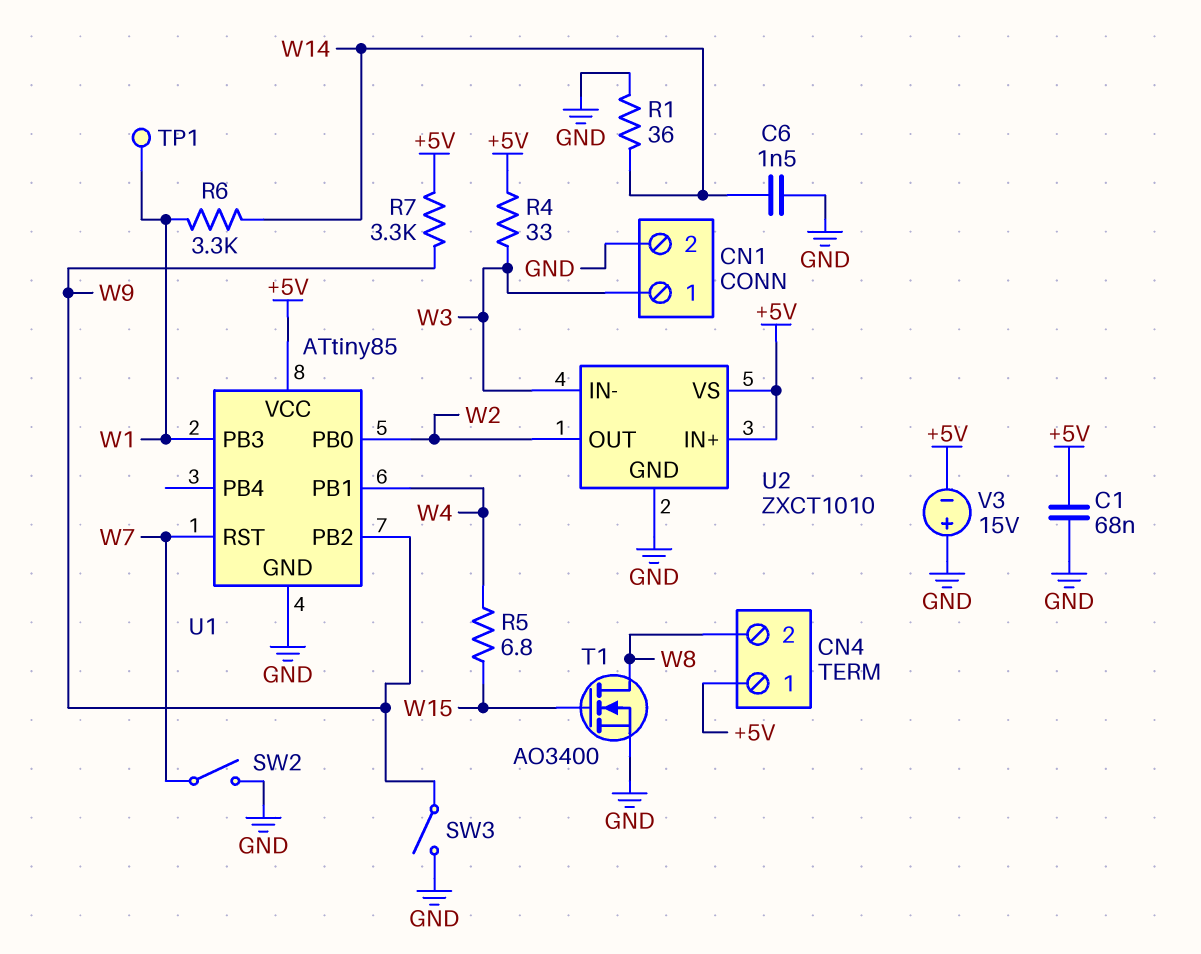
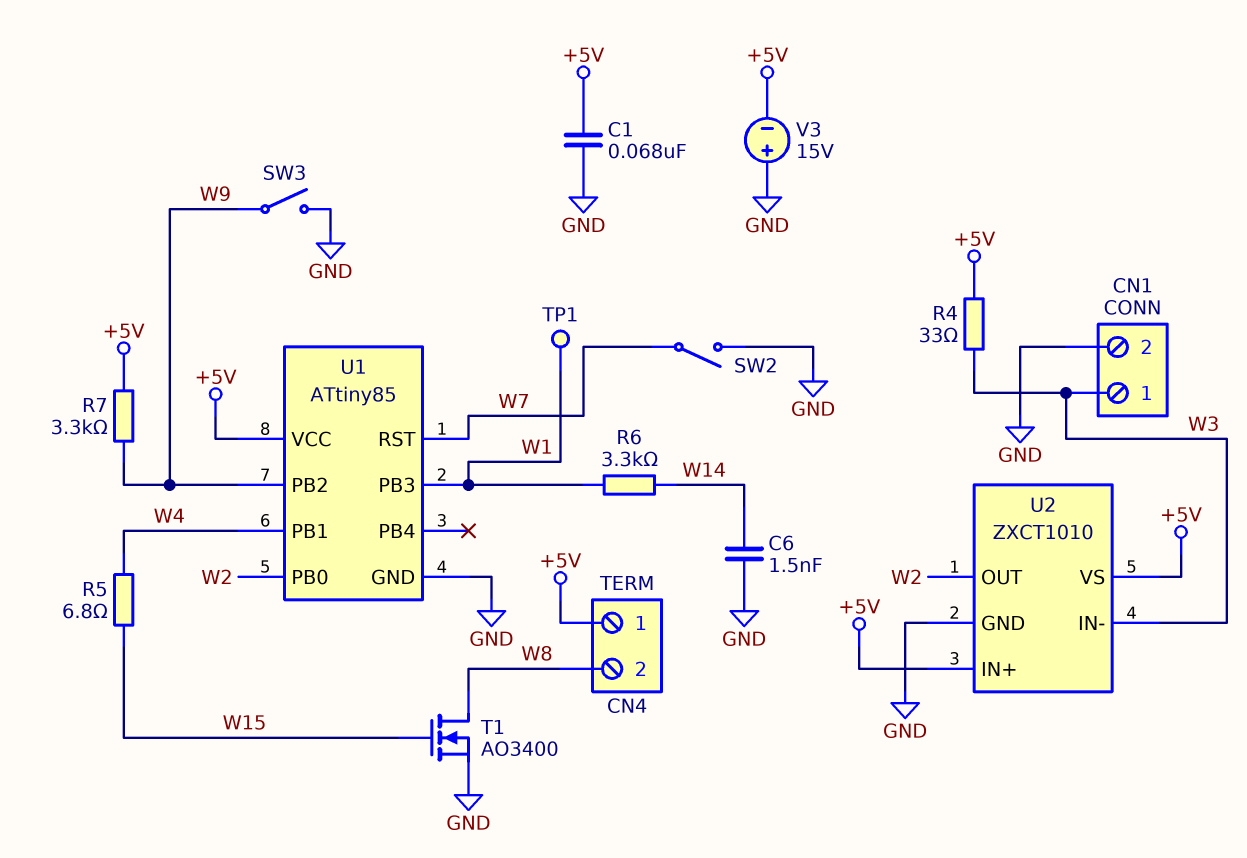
R1: 36 (GND, W14) -> none

